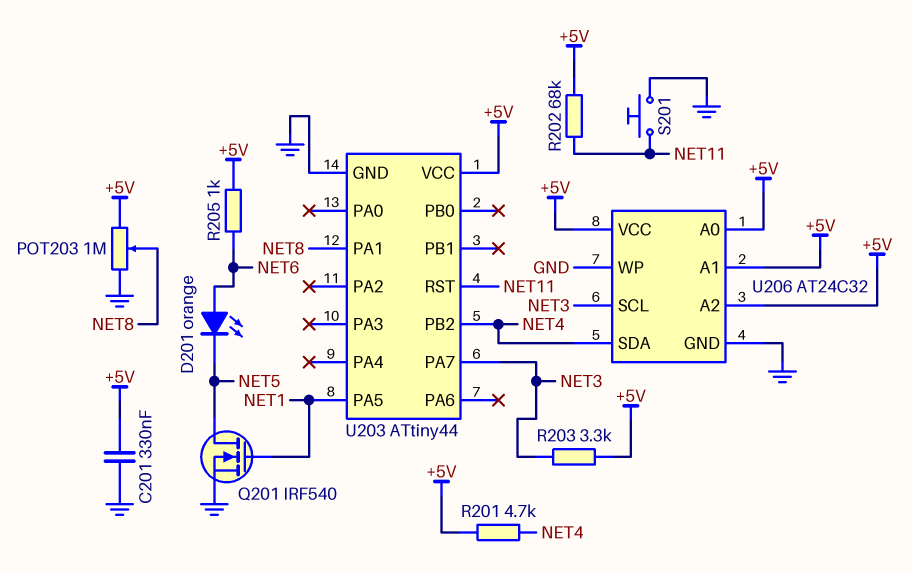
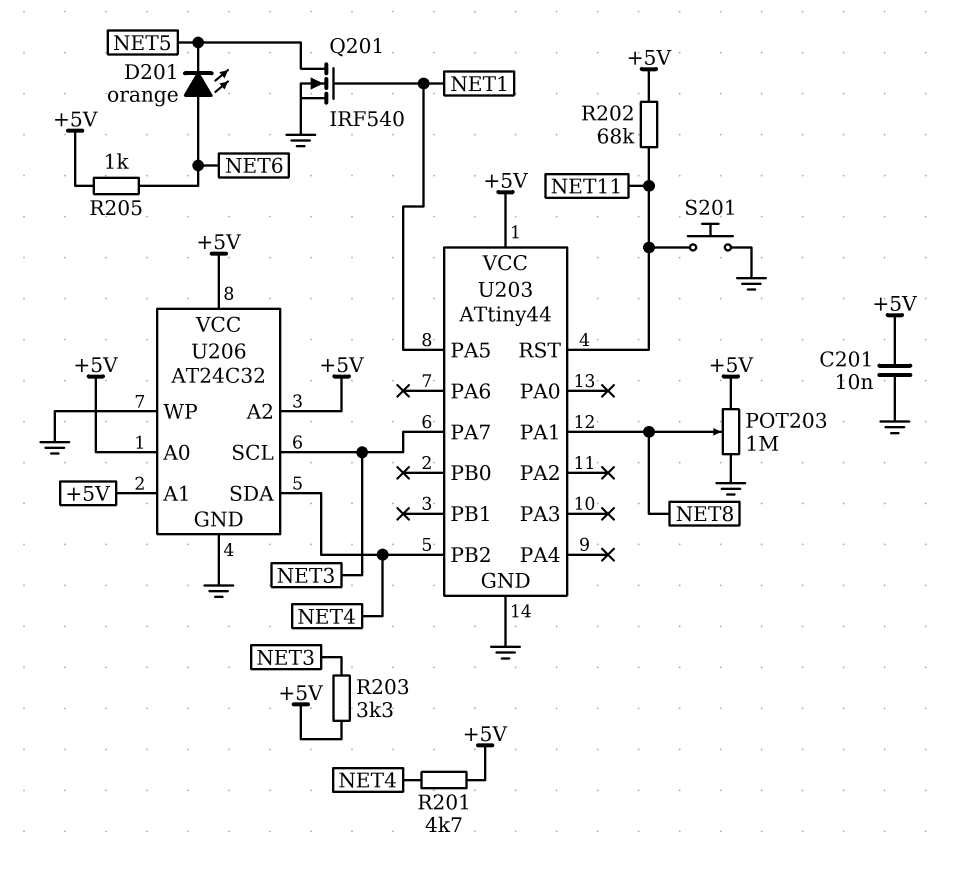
C201: 330nF (+5V, GND) -> 10nF (+5V, GND)

